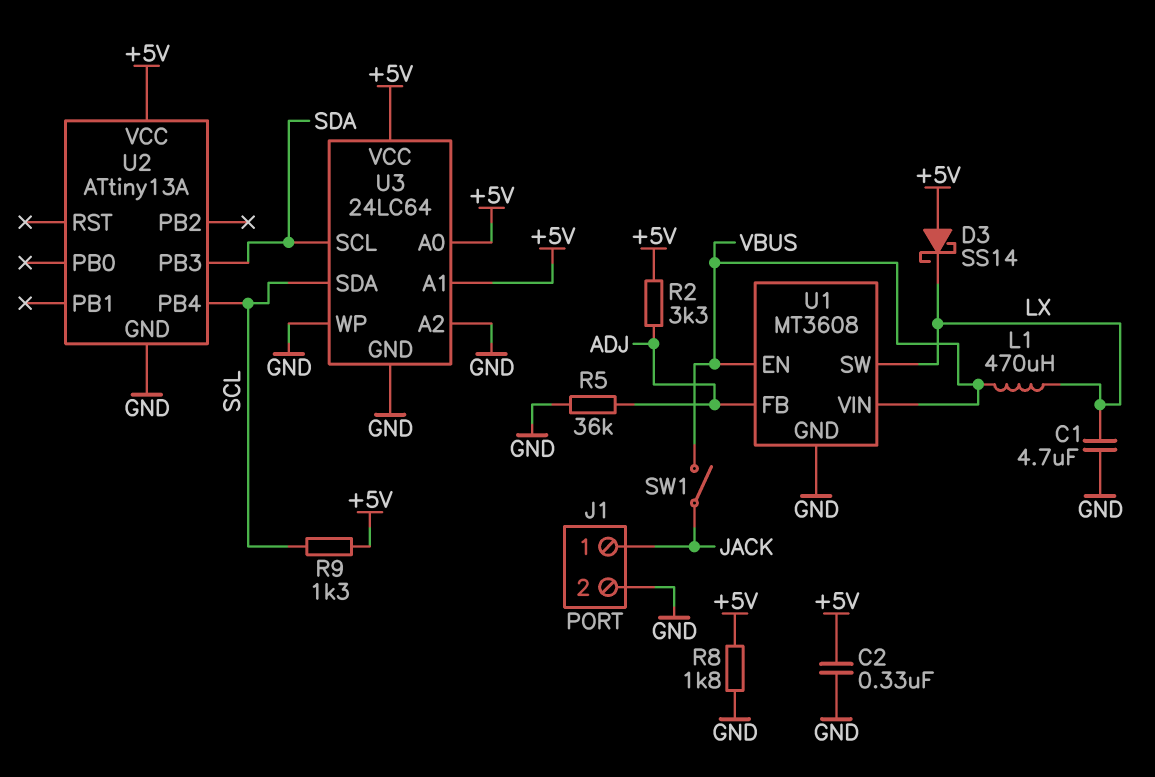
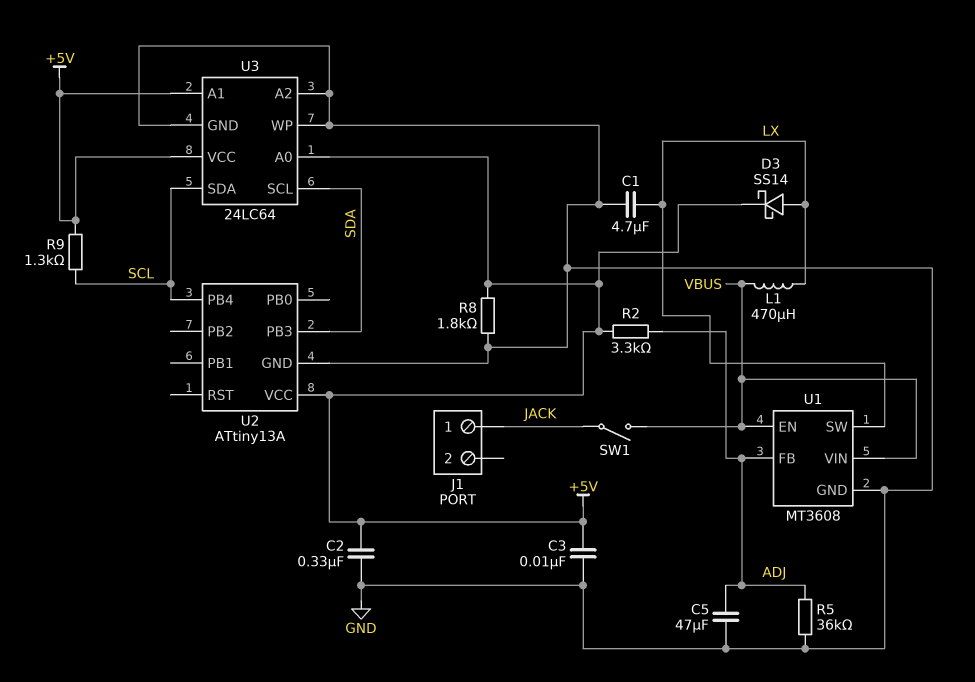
C3: none -> 10nF (+5V, GND)
C5: none -> 47uF (ADJ, GND)
D3: schottky SS14 (A +5V, K LX) -> schottky SS14 (A LX, K +5V)
J1 pin 2: GND -> none

